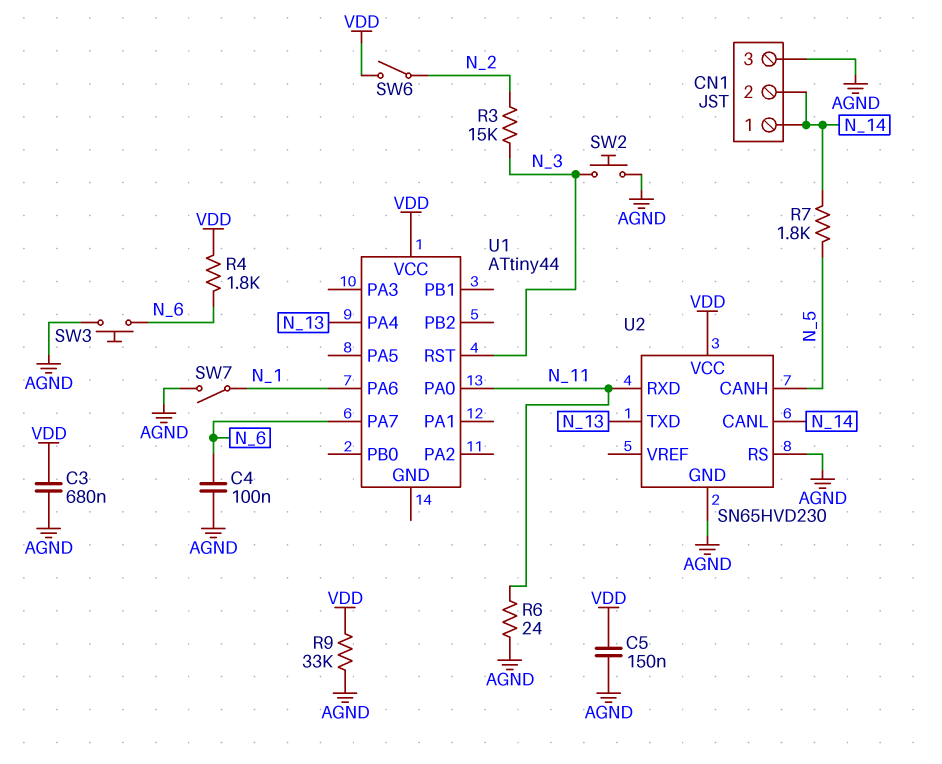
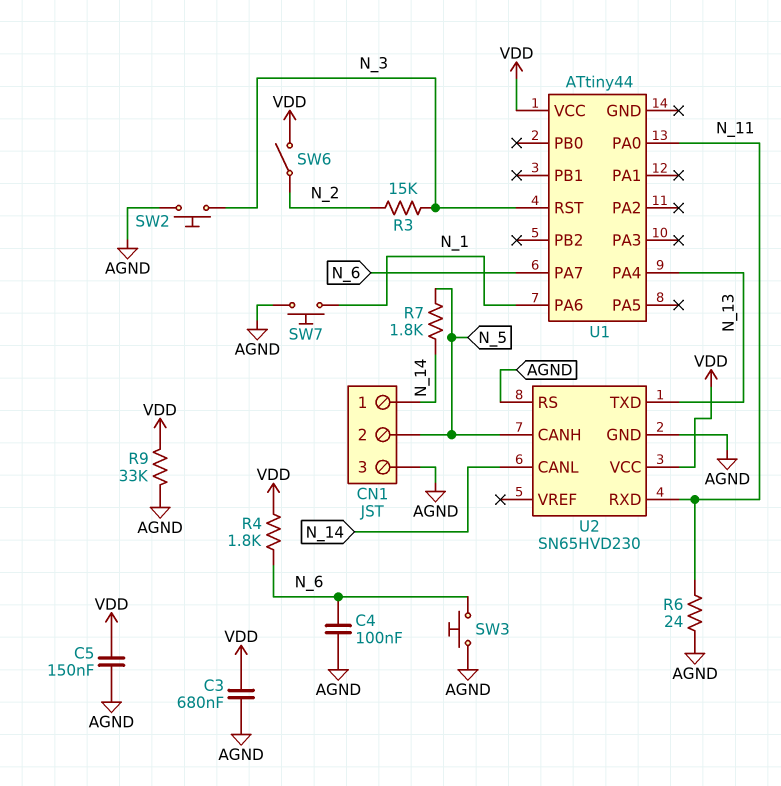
CN1 pin 2: N_14 -> N_5
SW7: switch (AGND, N_1) -> button (AGND, N_1)

